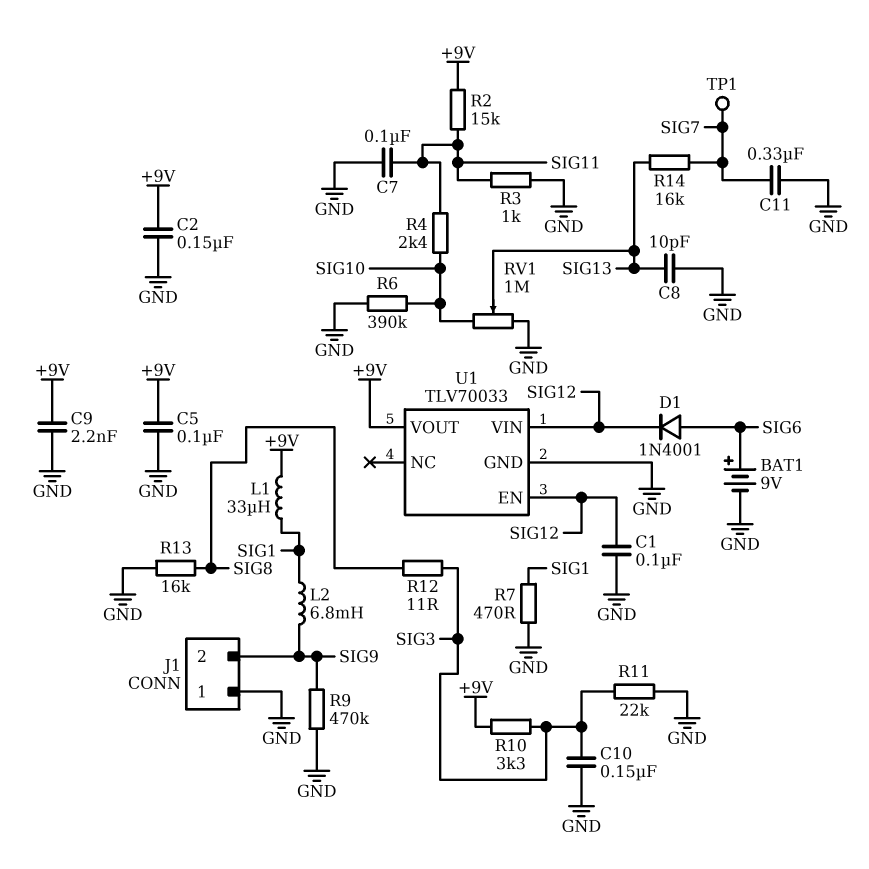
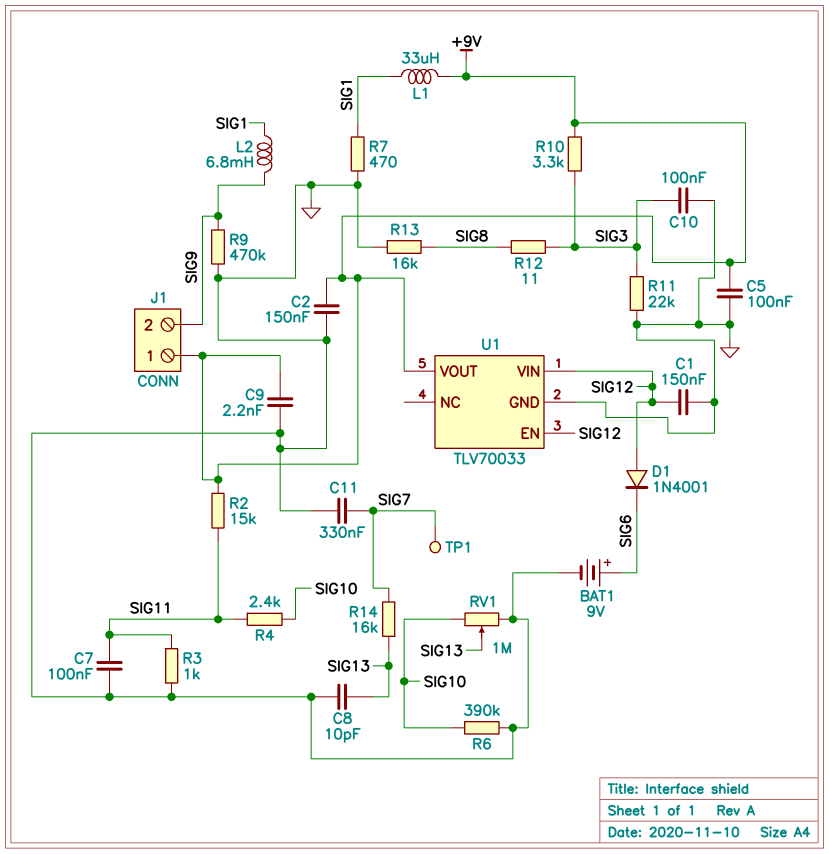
C1: 100nF (GND, SIG12) -> 150nF (GND, SIG12)
C10: 150nF (GND, SIG3) -> 100nF (GND, SIG3)
D1: diode 1N4001 (A SIG6, K SIG12) -> diode 1N4001 (A SIG12, K SIG6)
J1 pin 1: GND -> +9V

